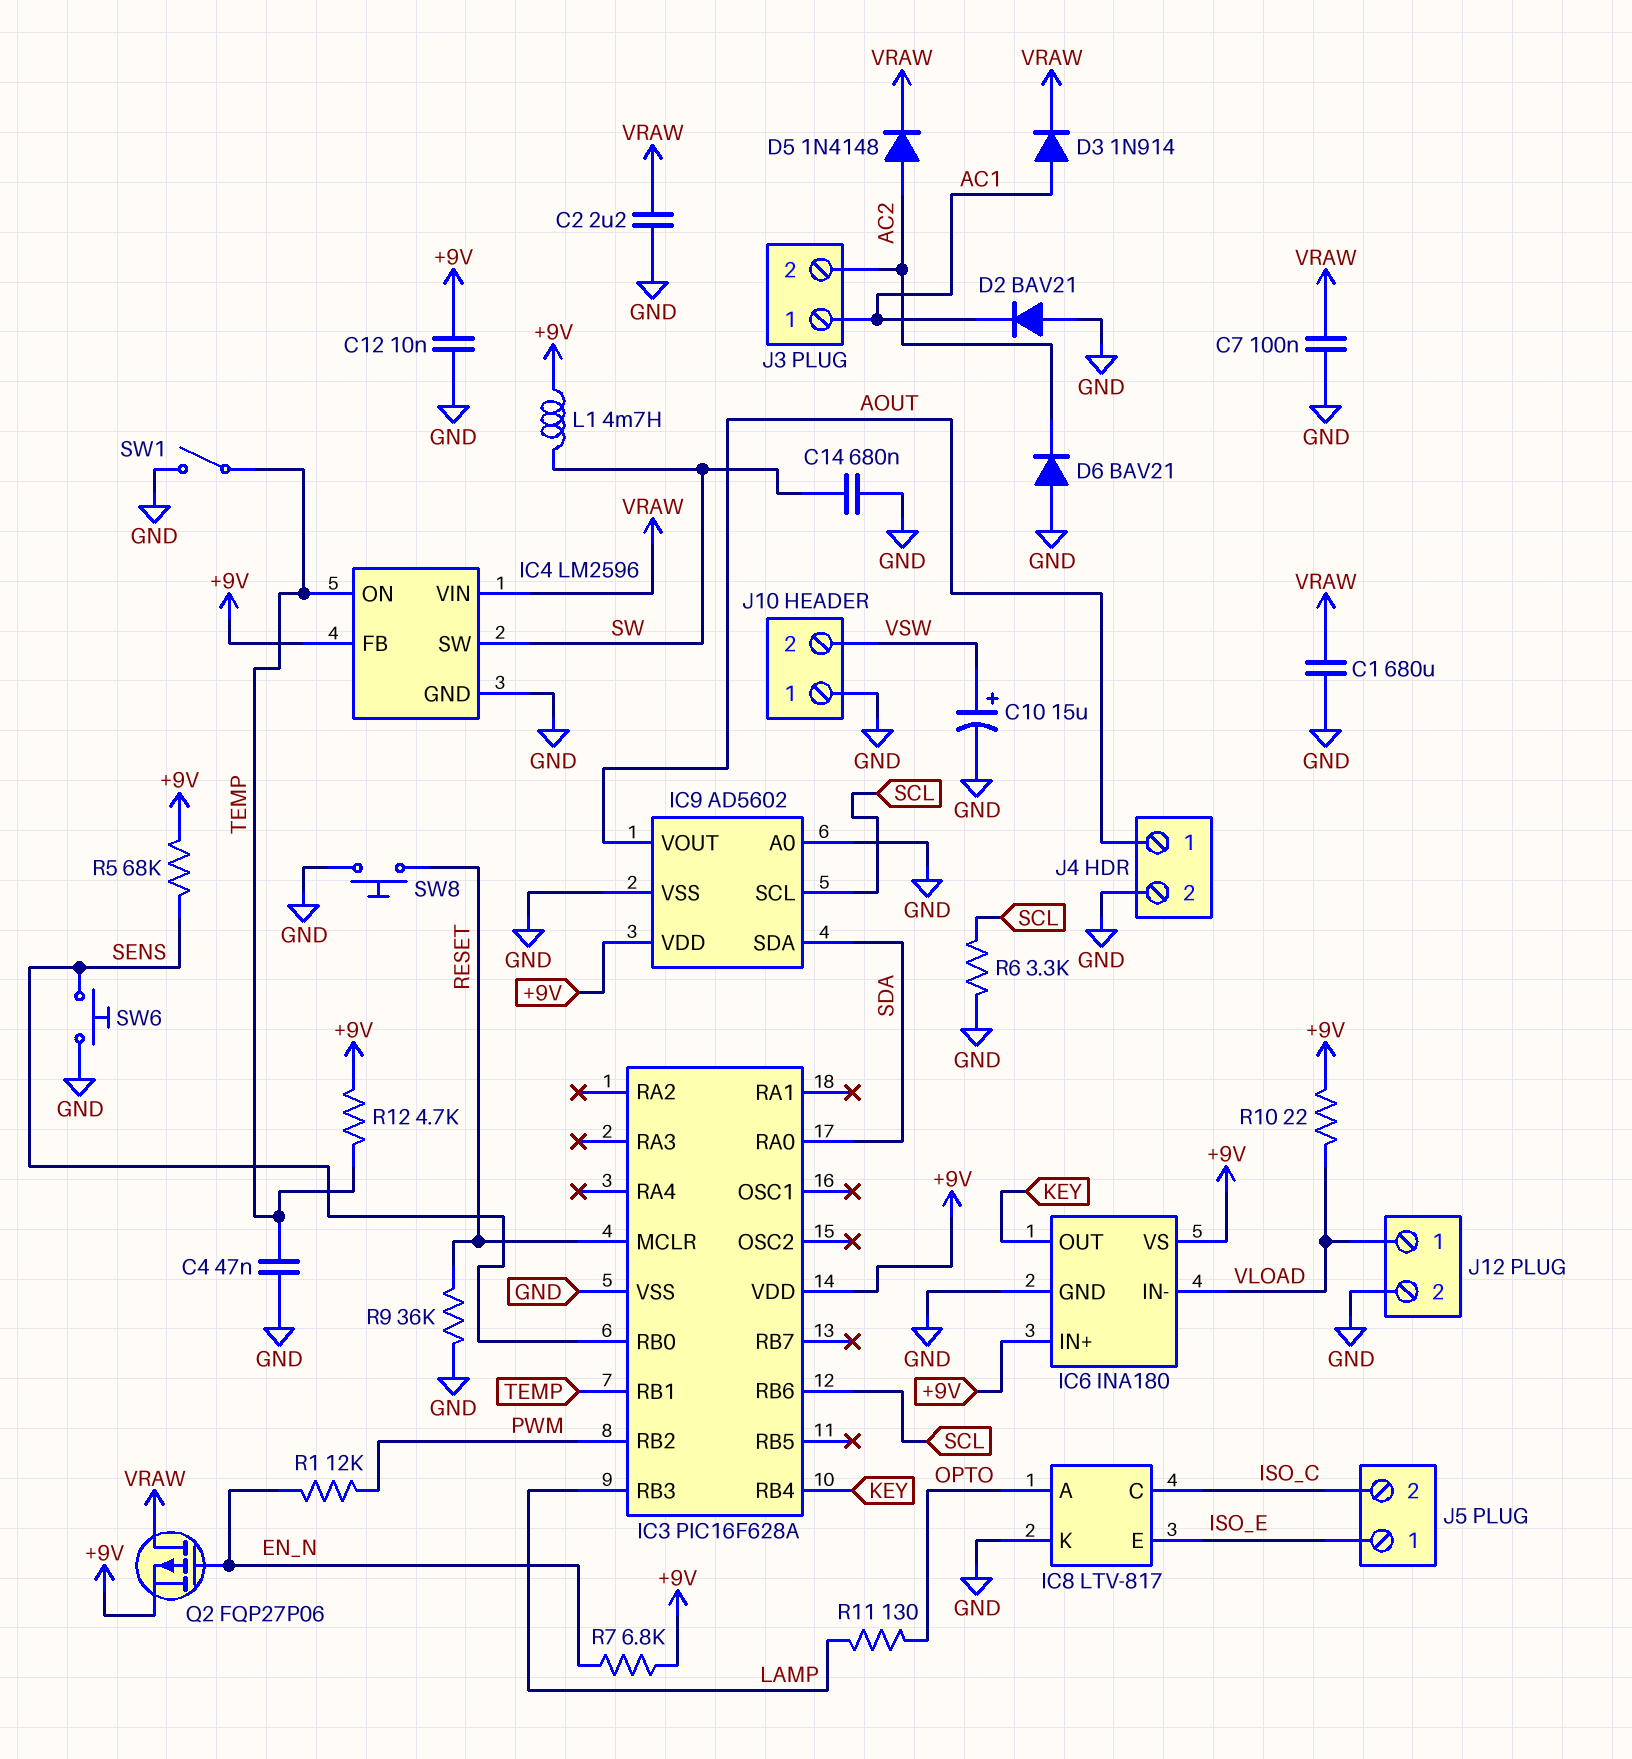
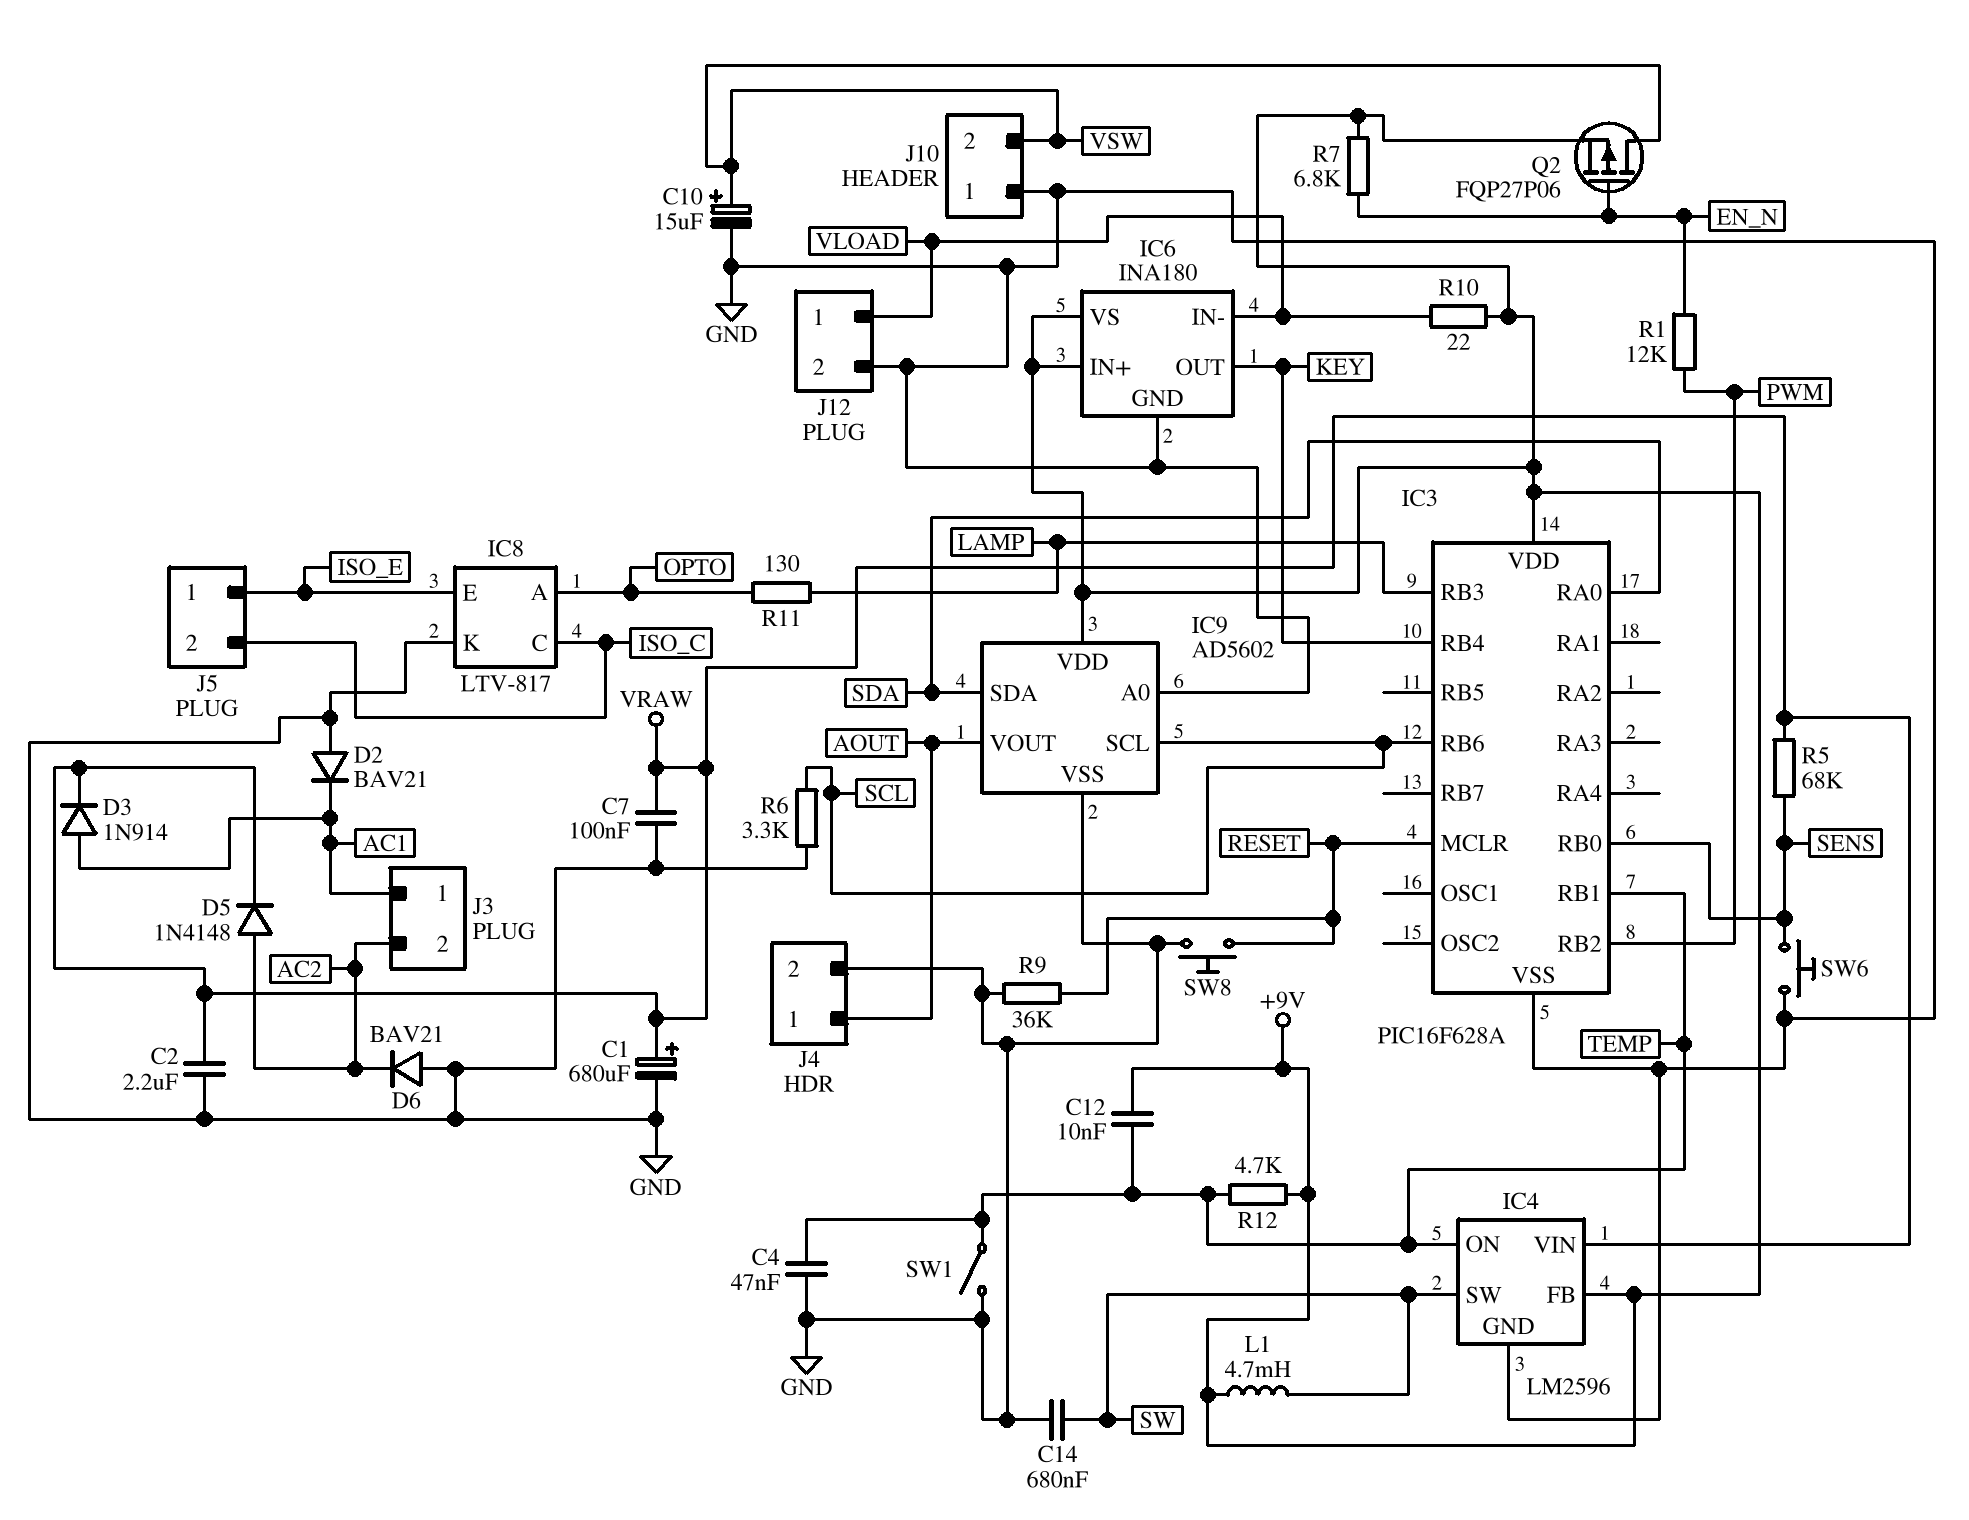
C1: 680uF (GND, VRAW) -> 680uF (plus VRAW, minus GND)
C12: 10nF (+9V, GND) -> 10nF (+9V, TEMP)
Q2: PMOS FQP27P06 (G EN_N, D VRAW, S +9V) -> PMOS FQP27P06 (G EN_N, D VSW, S +9V)
R5: 68k (+9V, SENS) -> 68k (SENS, VRAW)

